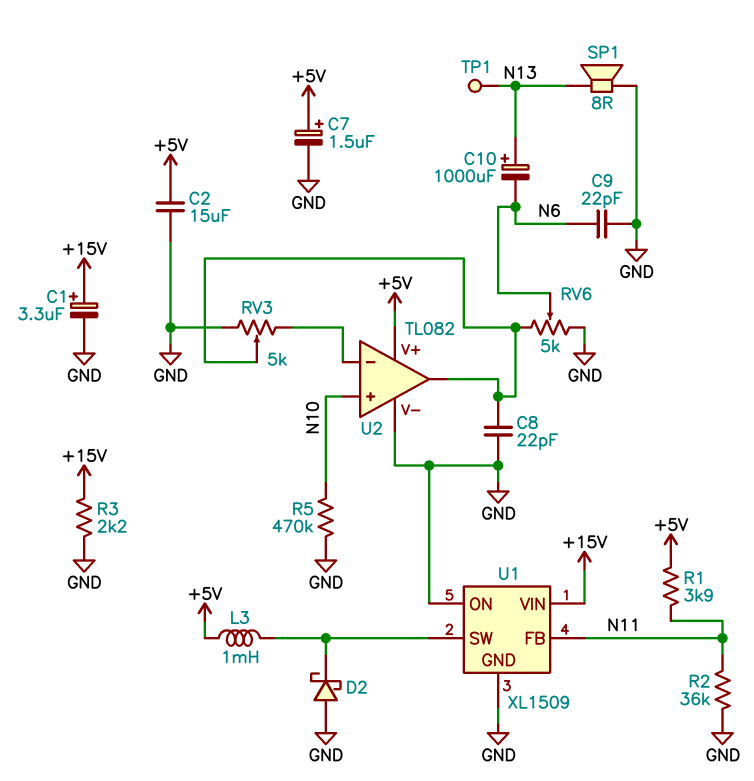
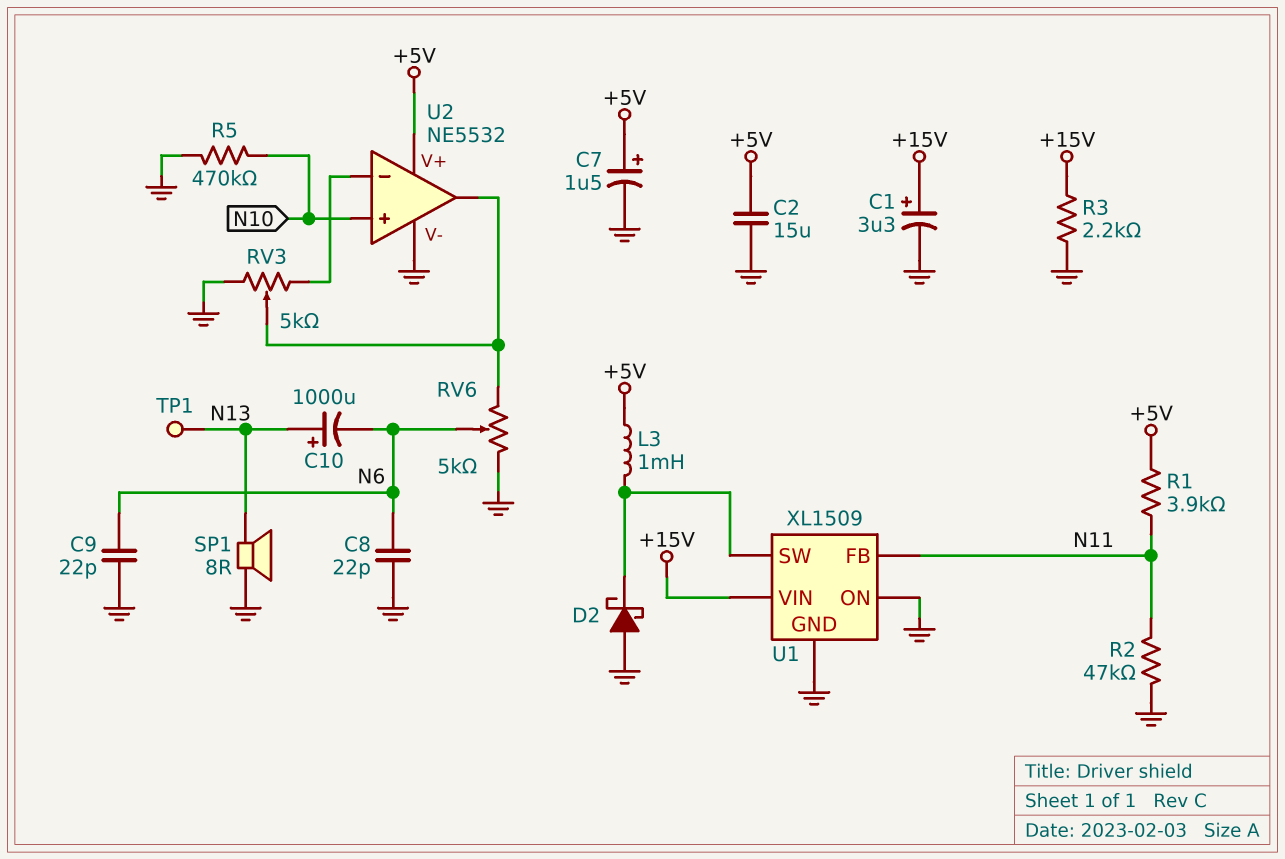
C8: 22pF (GND, U2/out) -> 22pF (GND, N6)
R2: 36k (GND, N11) -> 47k (GND, N11)
U2: TL082 -> NE5532

